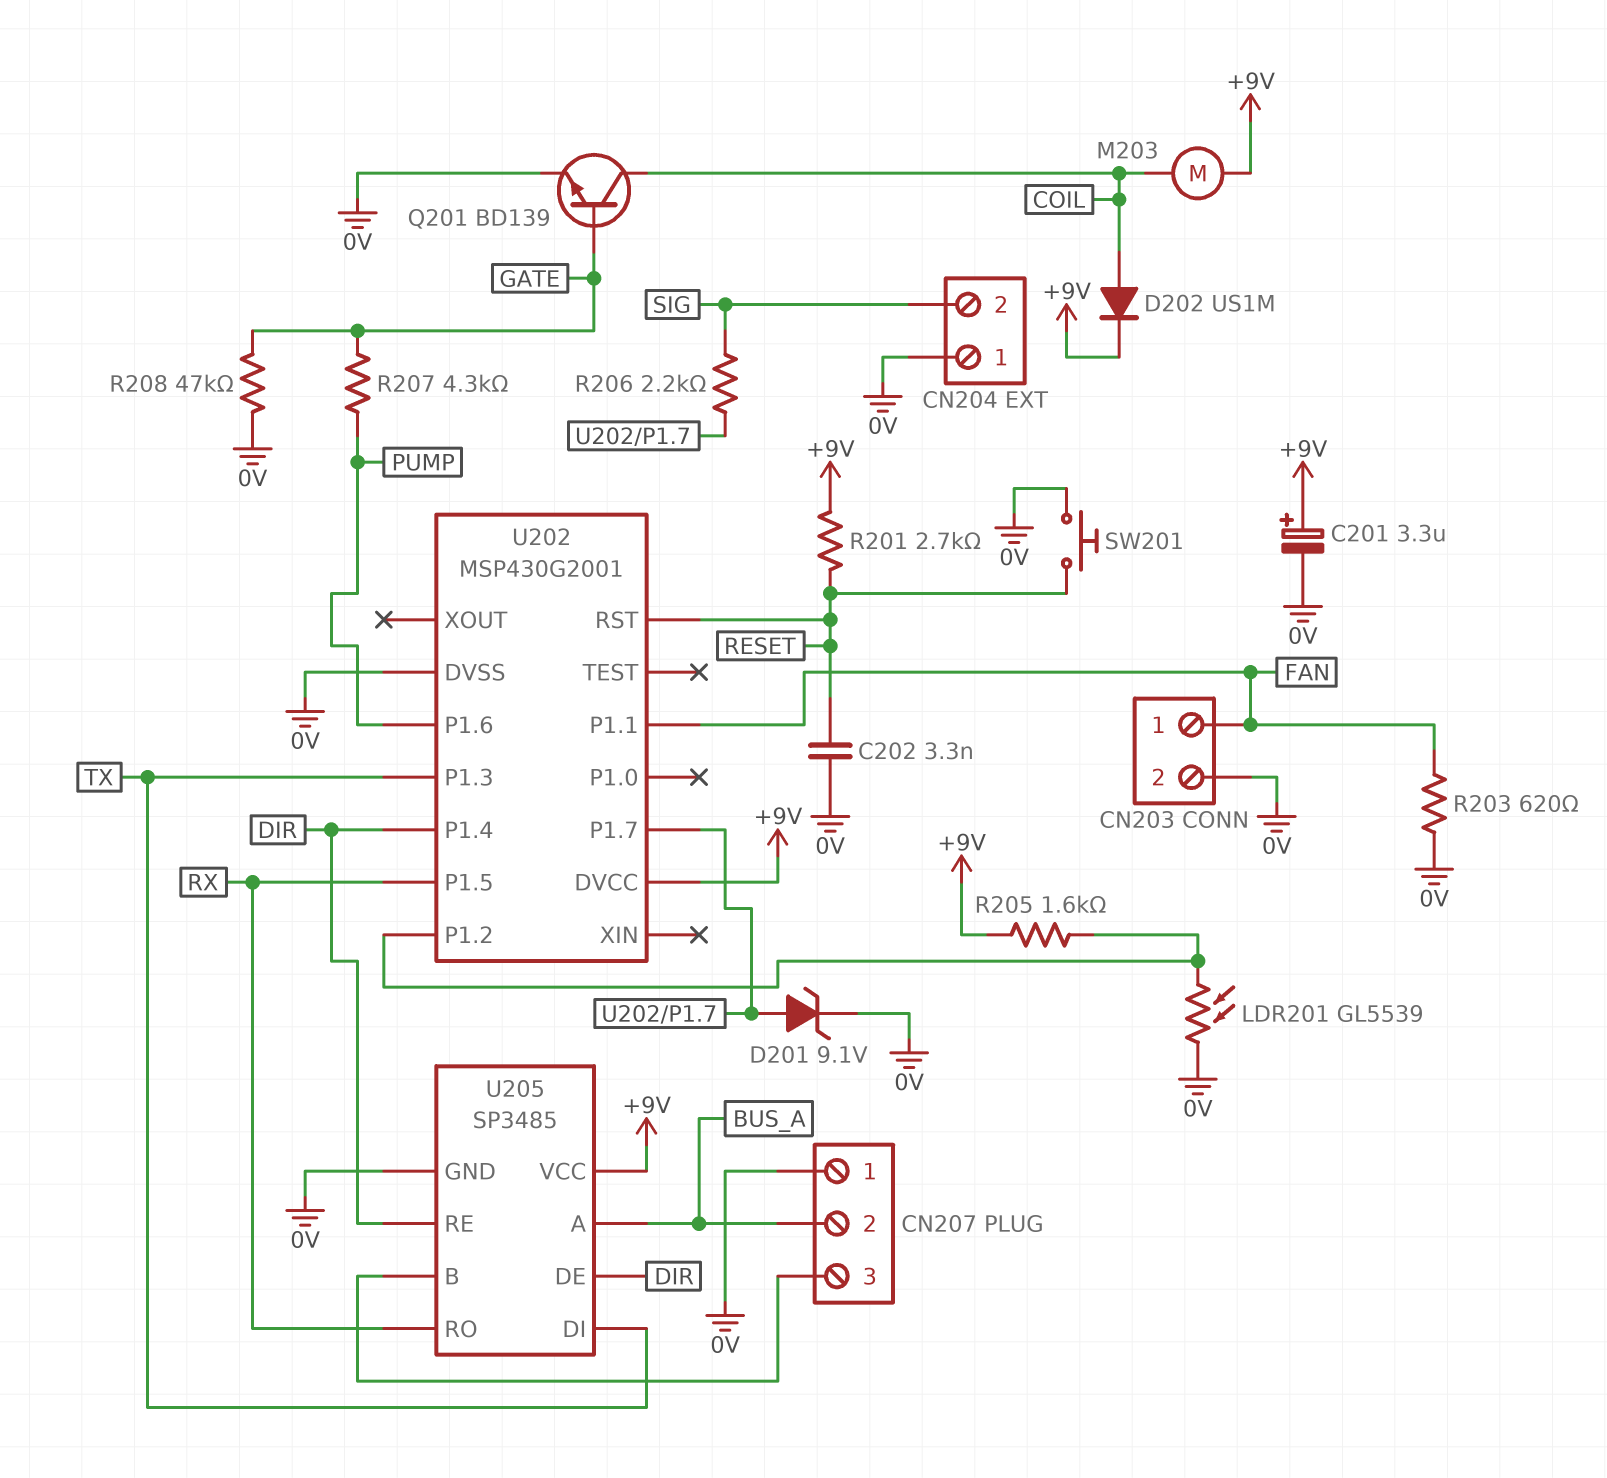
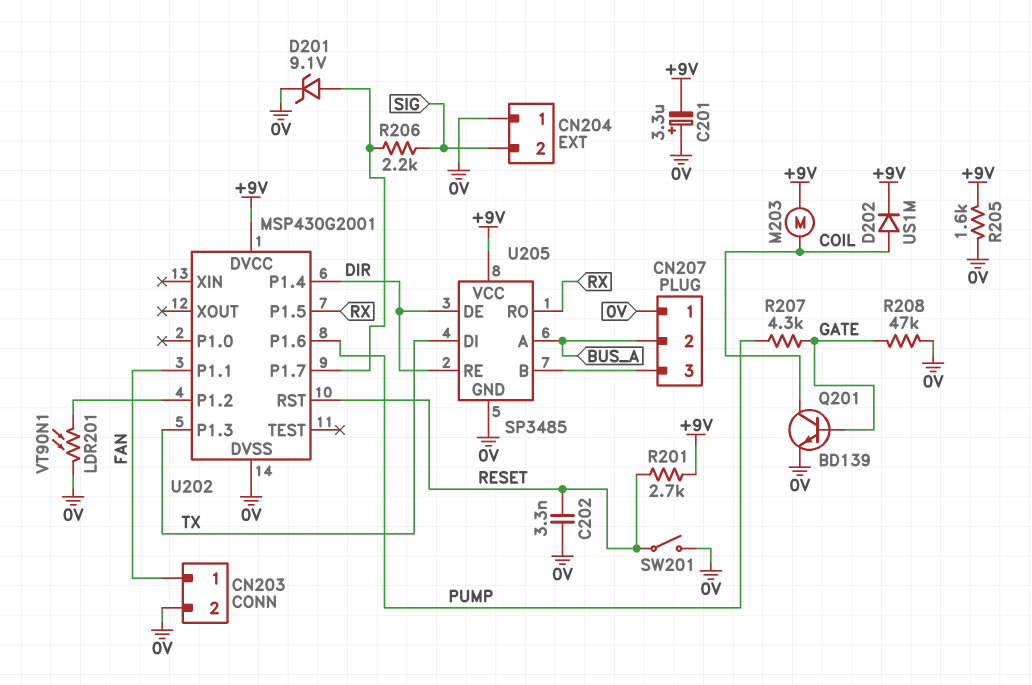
C201: 3.3uF (plus +9V, minus 0V) -> 3.3uF (plus 0V, minus +9V)
LDR201: GL5539 (0V, U202/P1.2) -> VT90N1 (0V, U202/P1.2)
R203: 620 (0V, FAN) -> none
R205: 1.6k (+9V, U202/P1.2) -> 1.6k (+9V, 0V)
SW201: button (0V, RESET) -> switch (0V, RESET)

